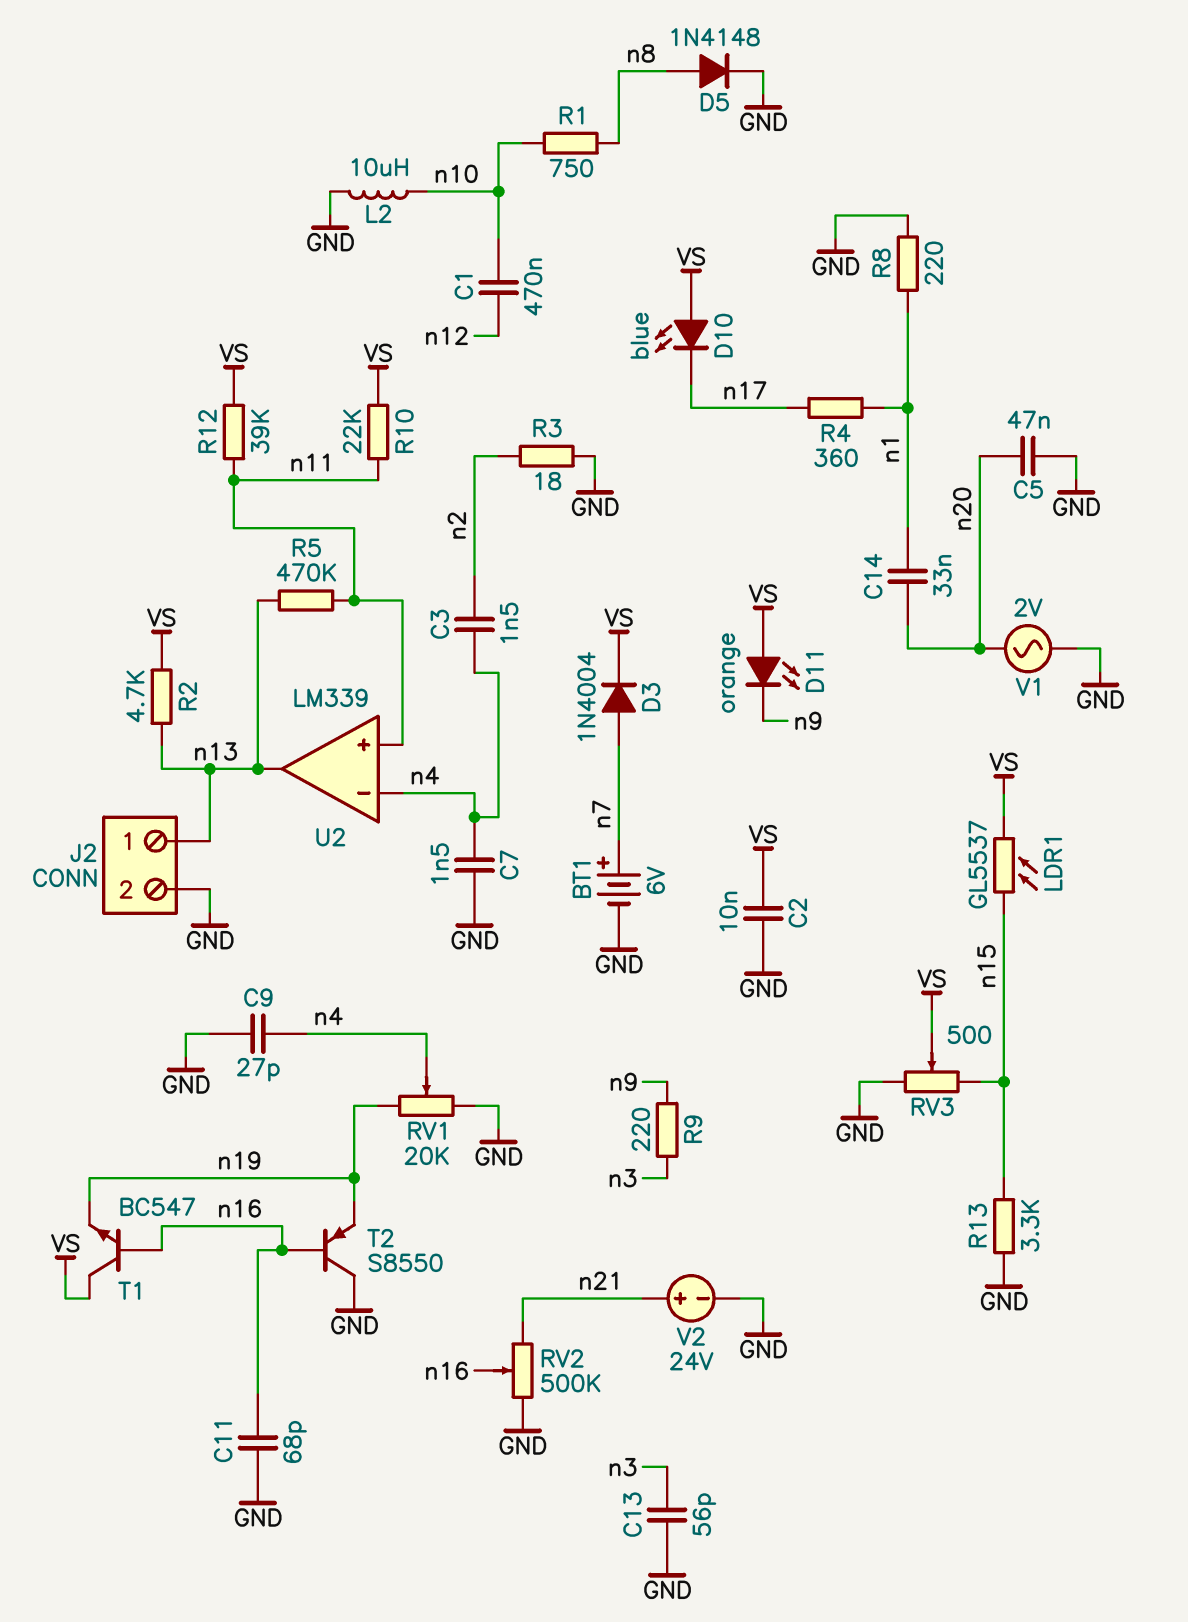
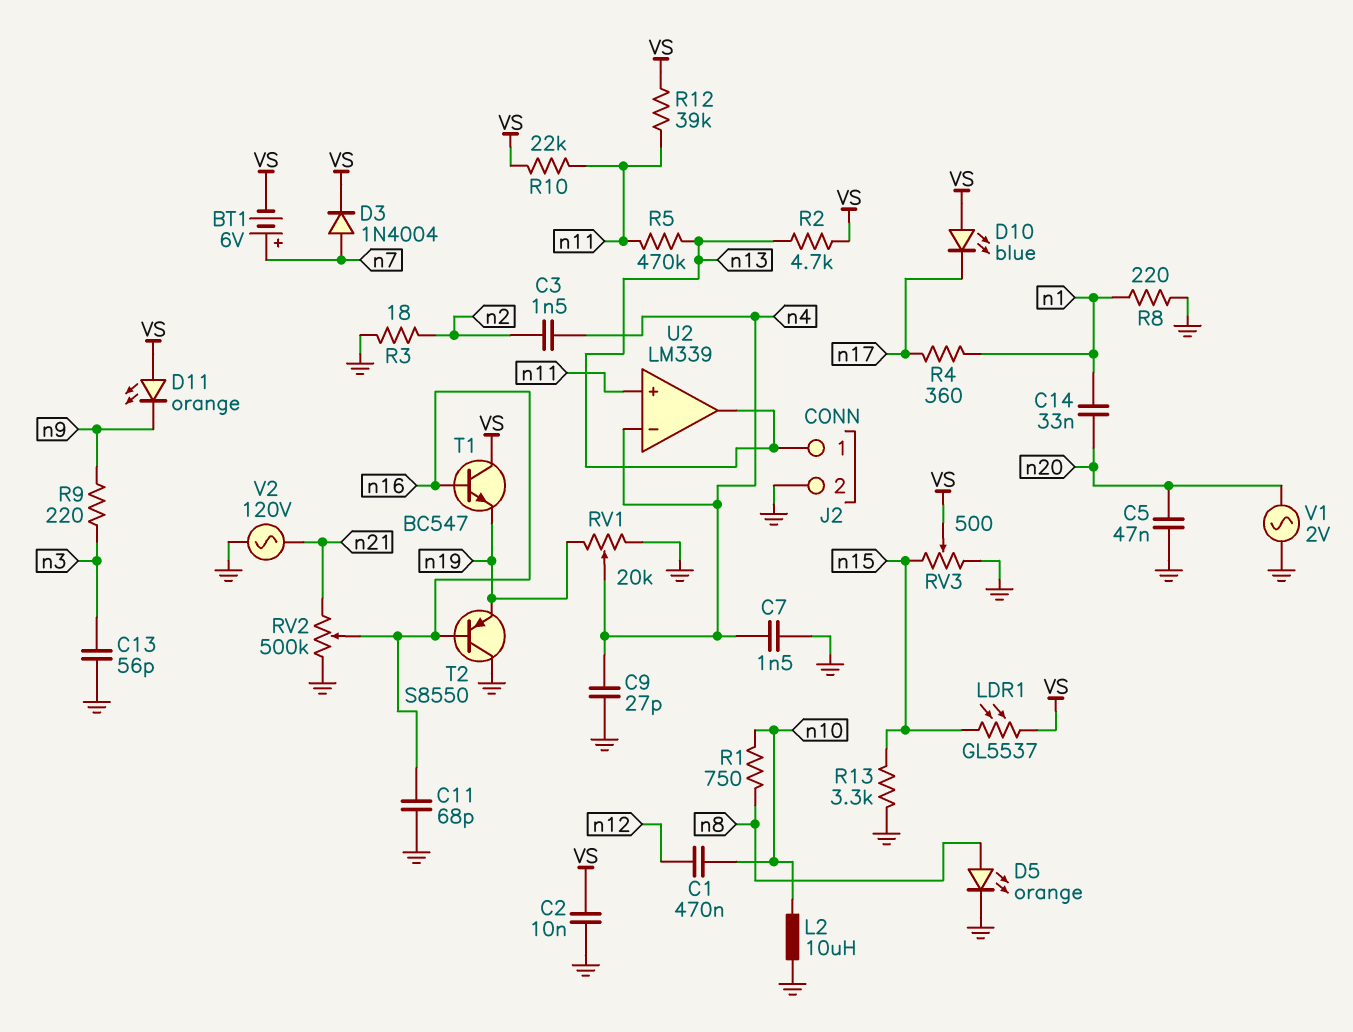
BT1: 6V (plus n7, minus GND) -> 6V (plus n7, minus VS)
D5: diode 1N4148 (A n8, K GND) -> LED orange (A n8, K GND)
V2: 24V (plus n21, minus GND) -> AC 120V (GND, n21)

